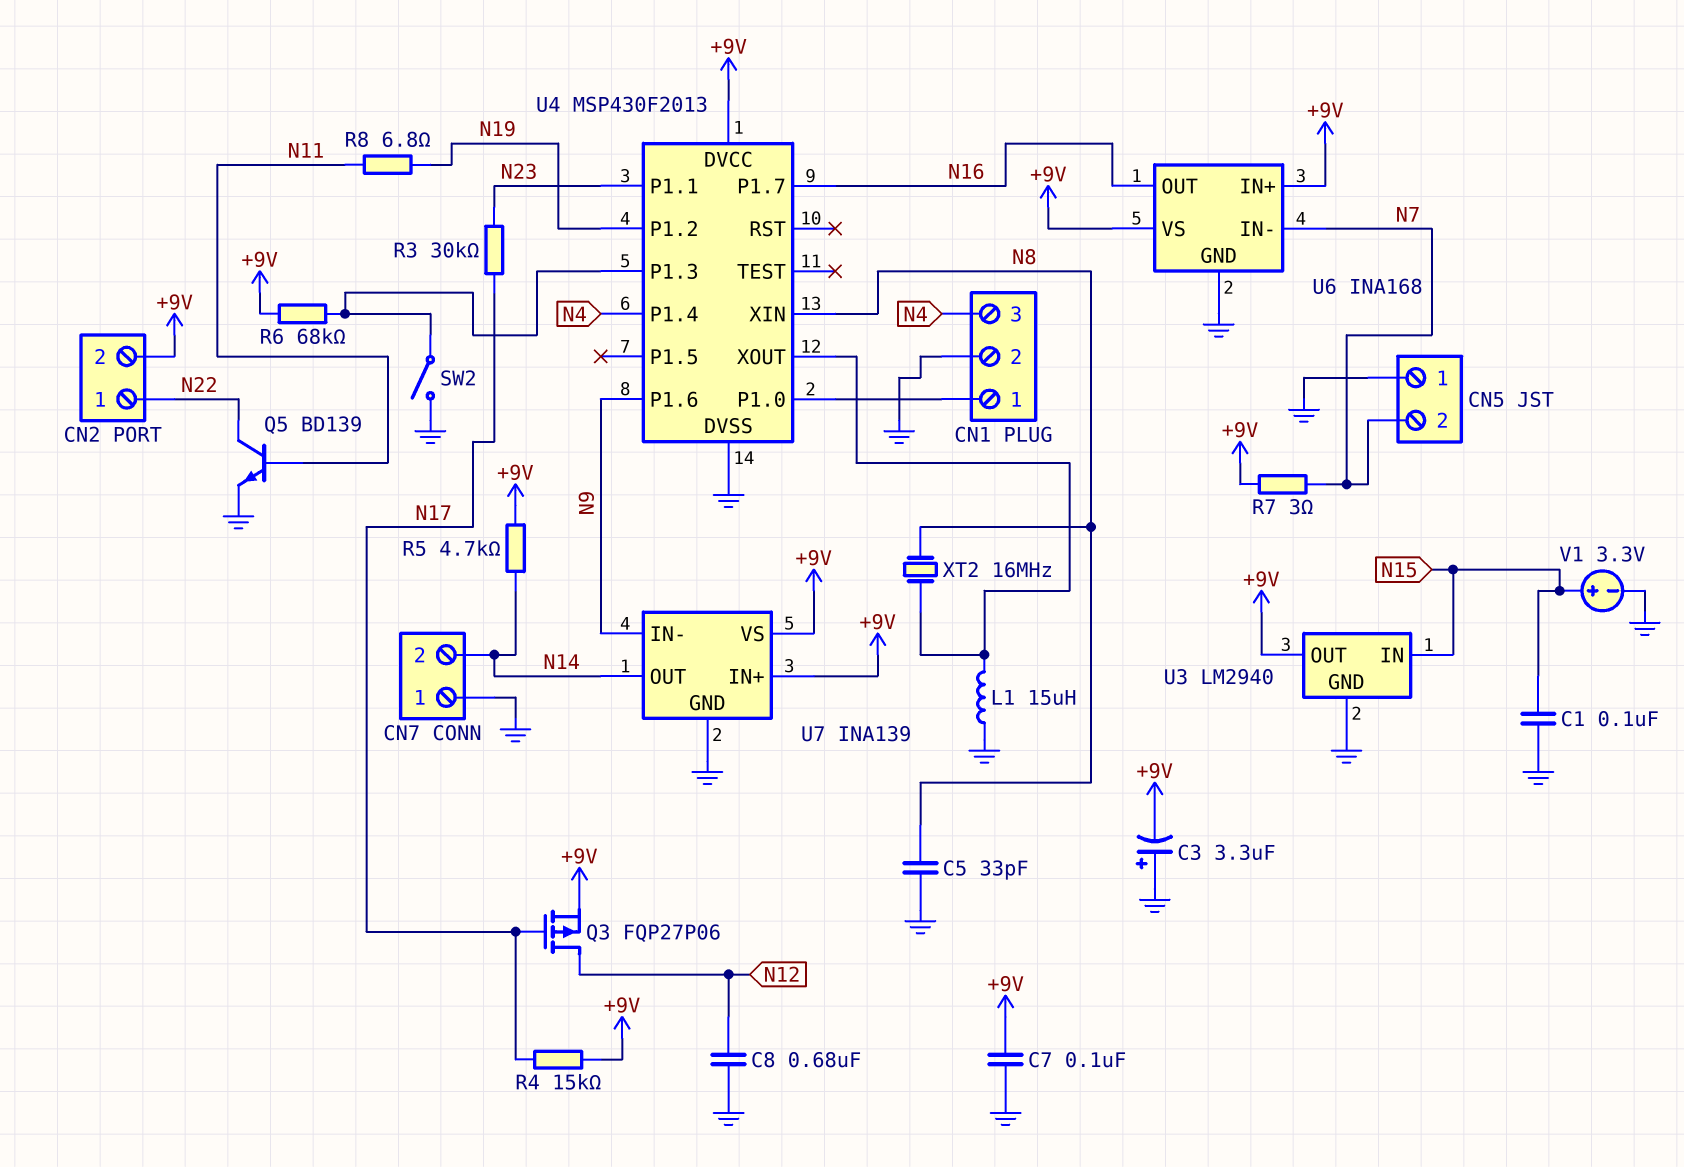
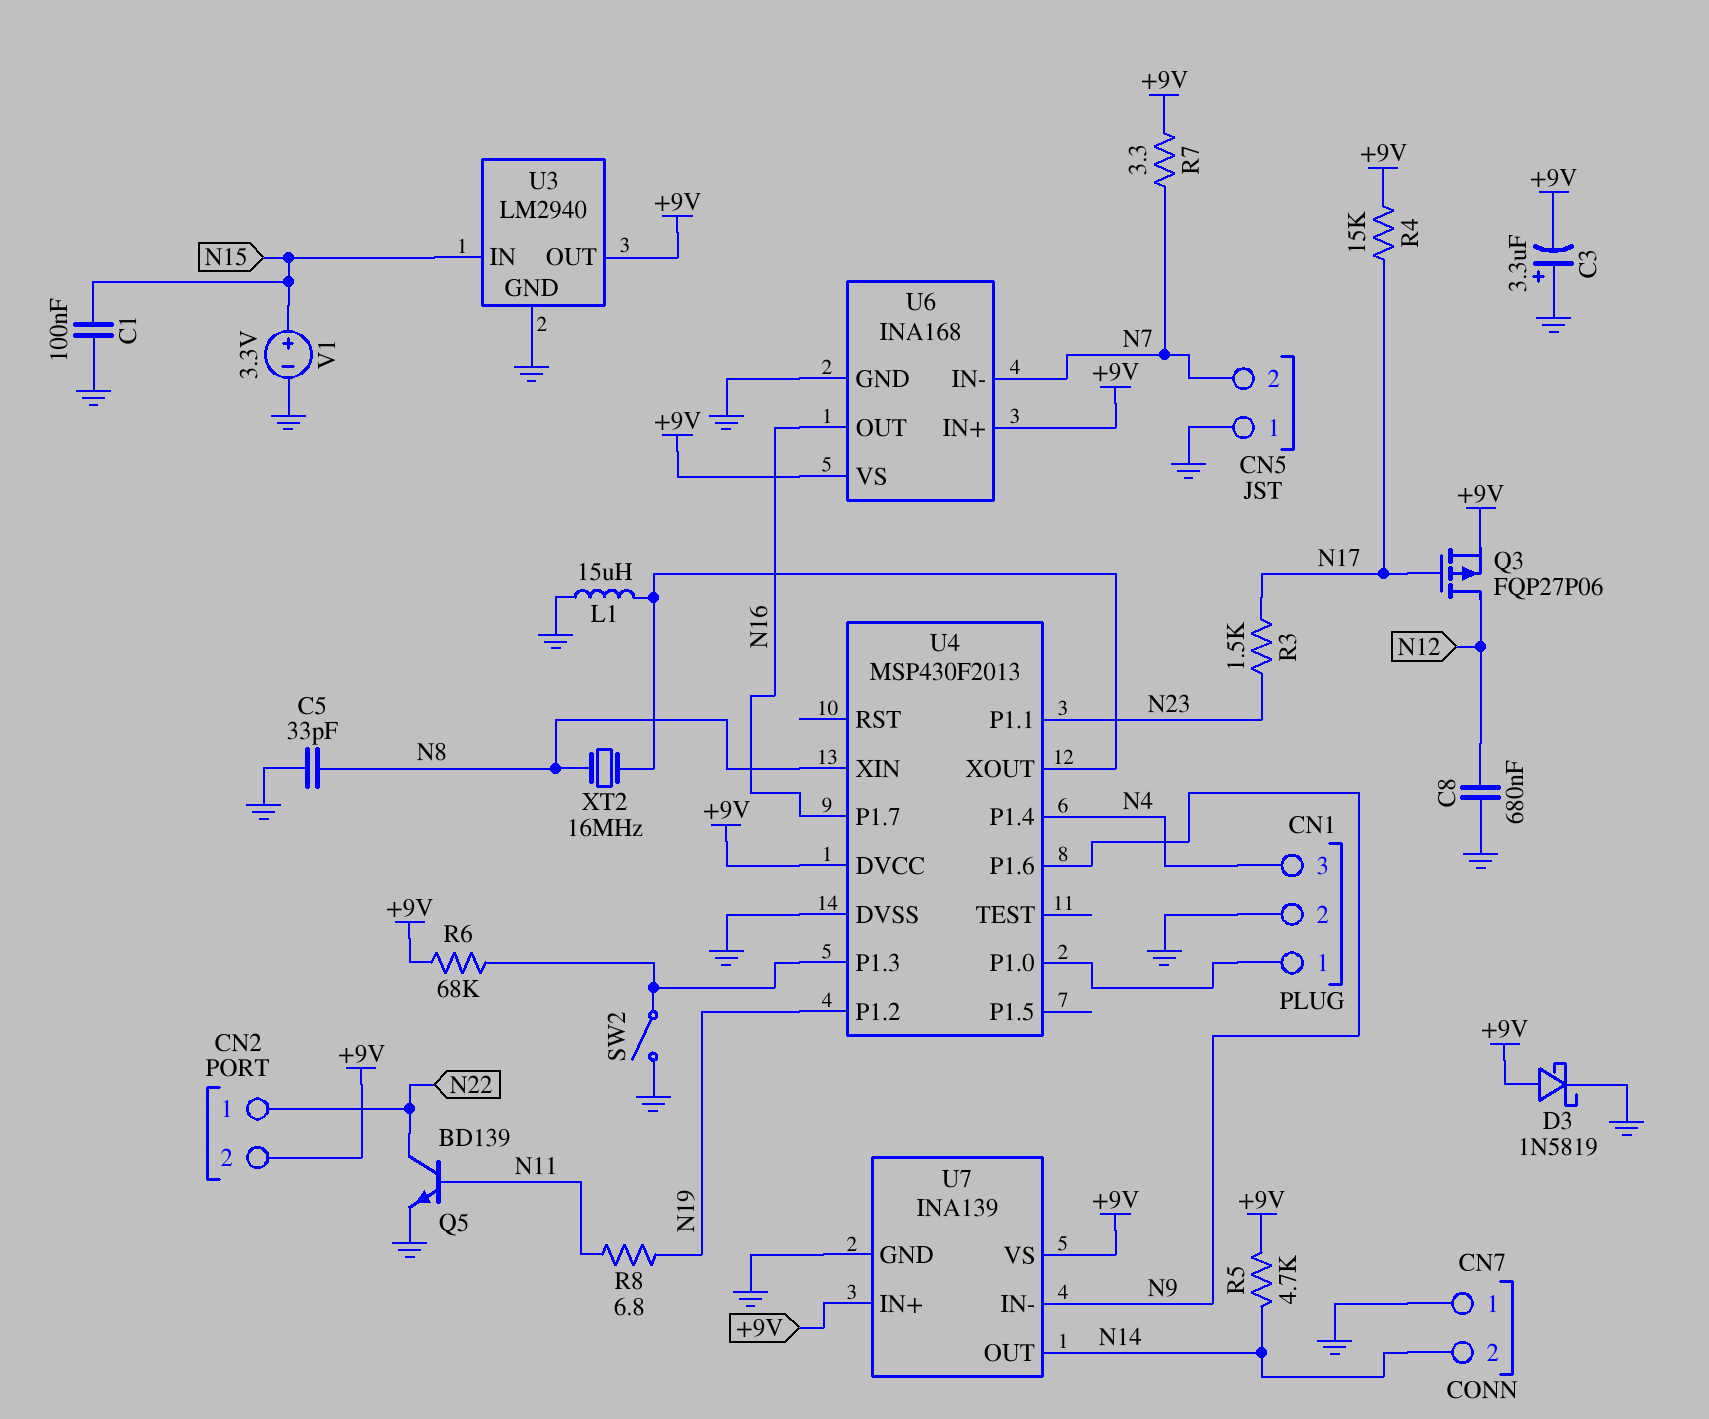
C7: 100nF (+9V, GND) -> none
D3: none -> schottky 1N5819 (A +9V, K GND)
R3: 30k (N17, N23) -> 1.5k (N17, N23)
R7: 3 (+9V, N7) -> 3.3 (+9V, N7)

